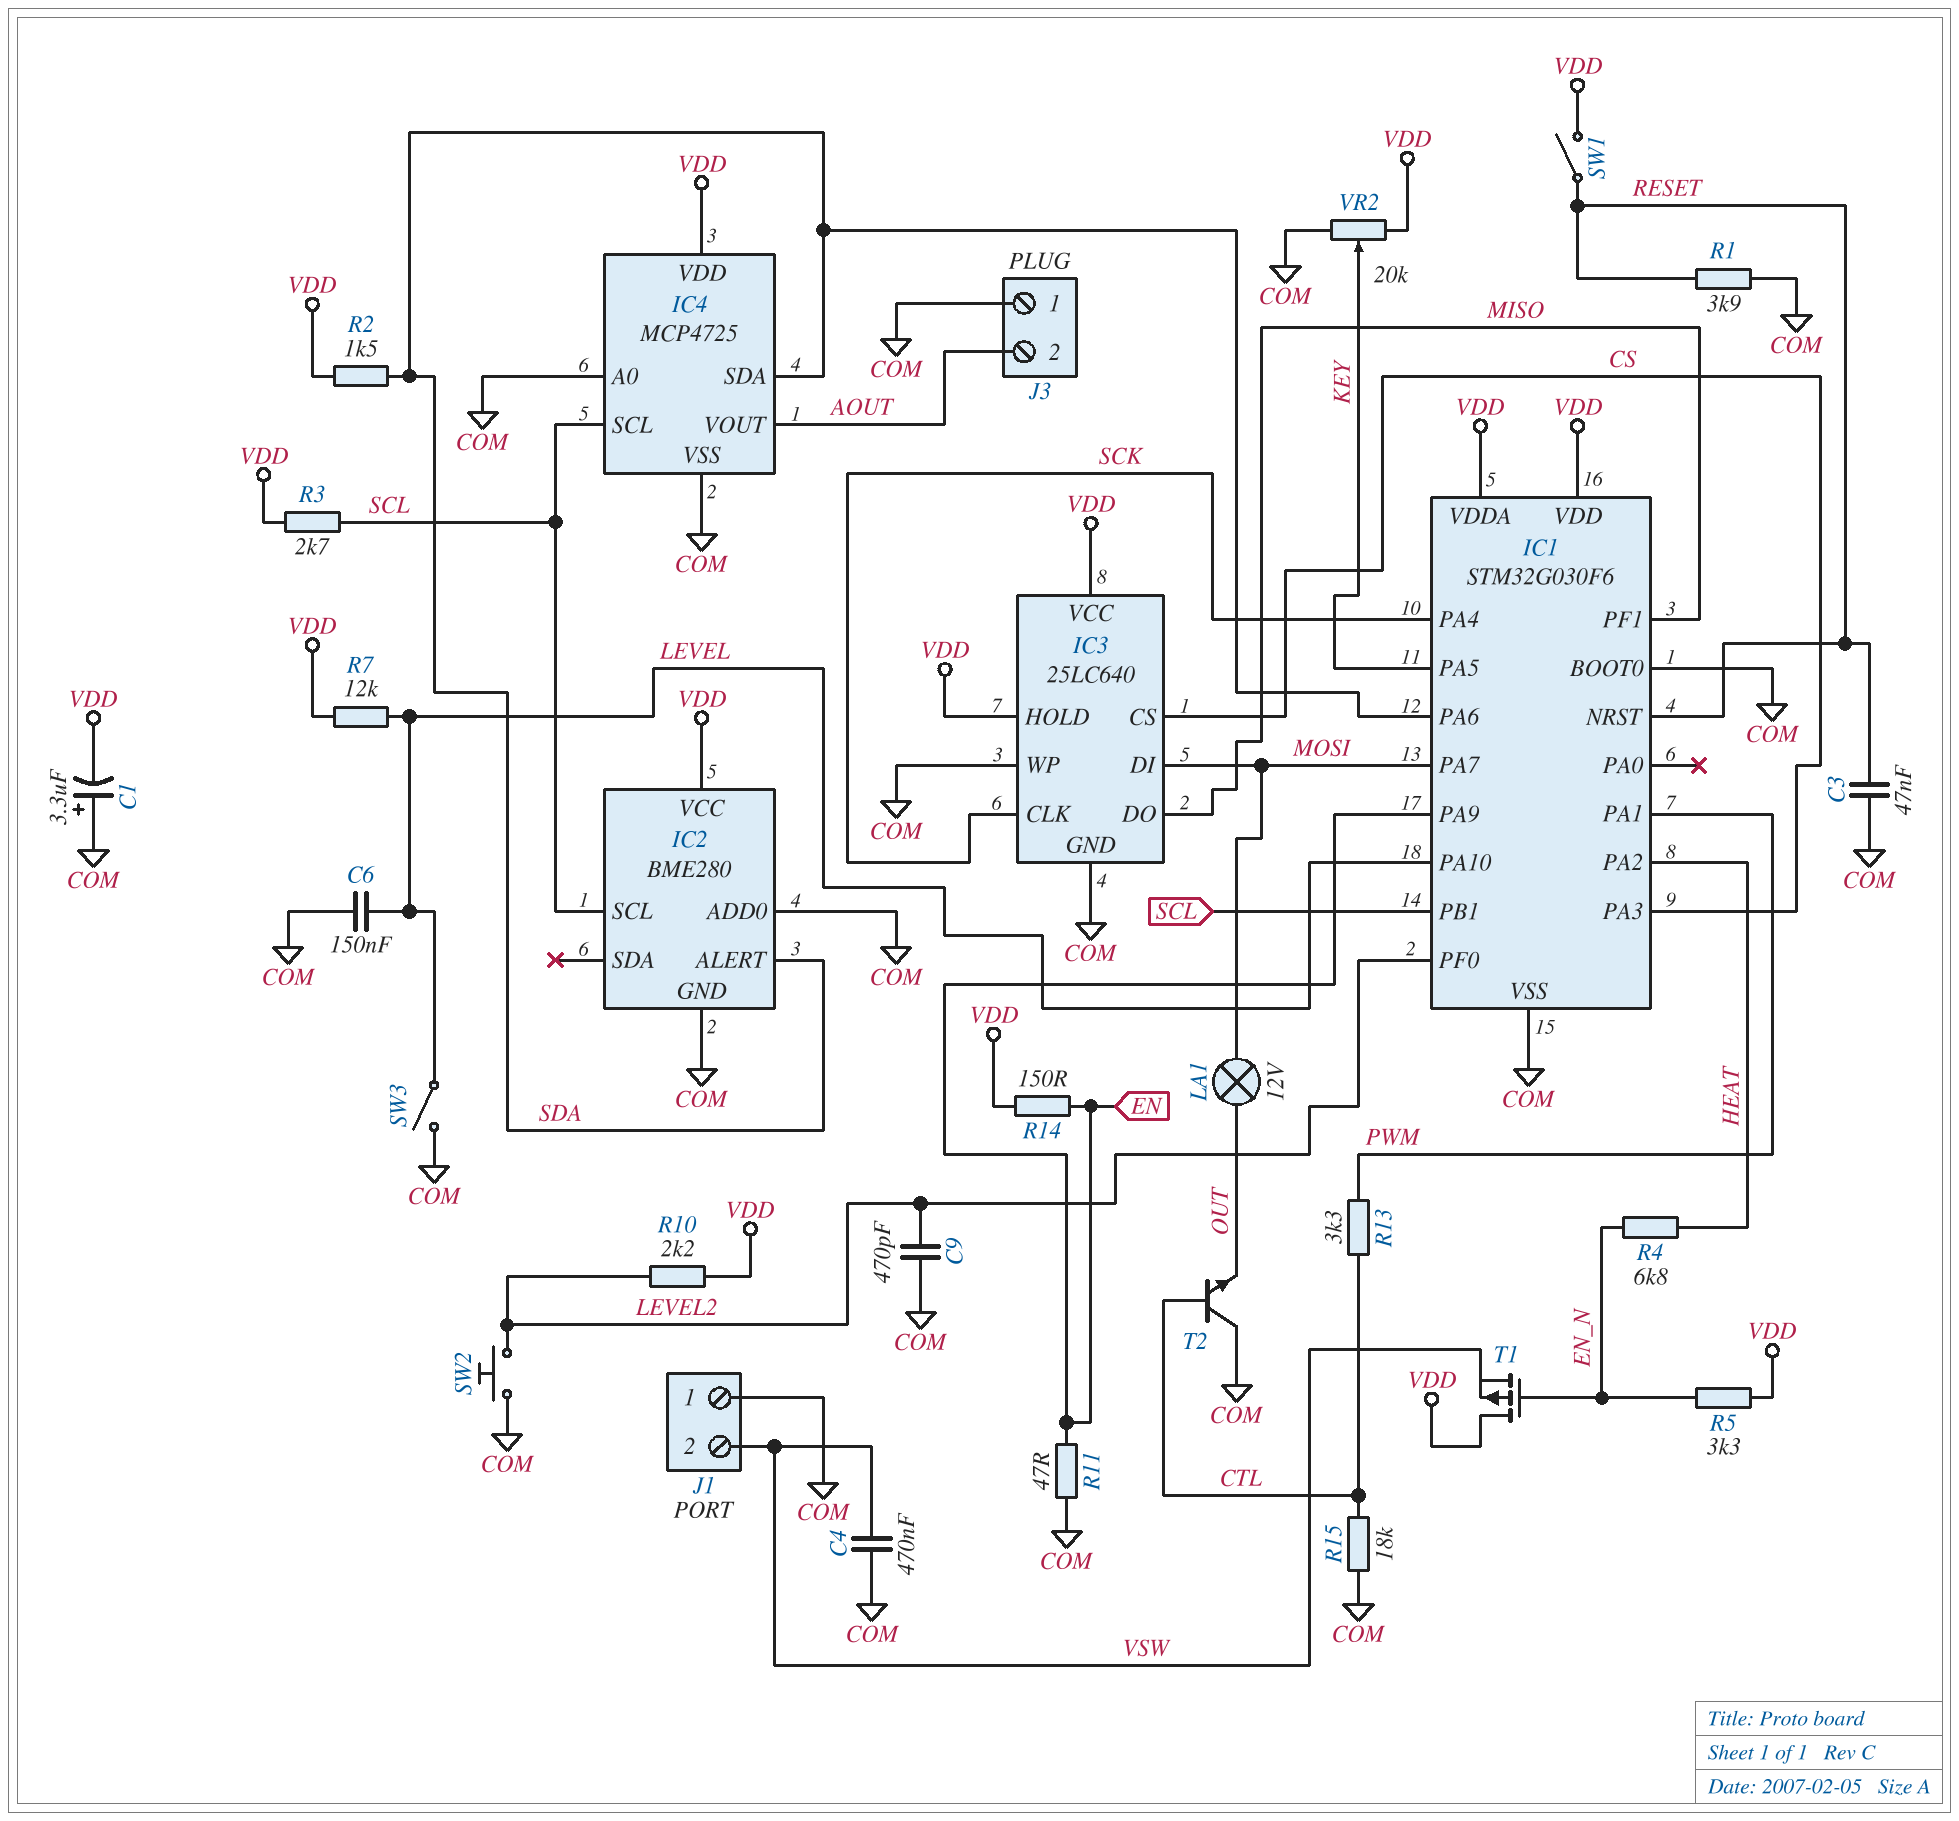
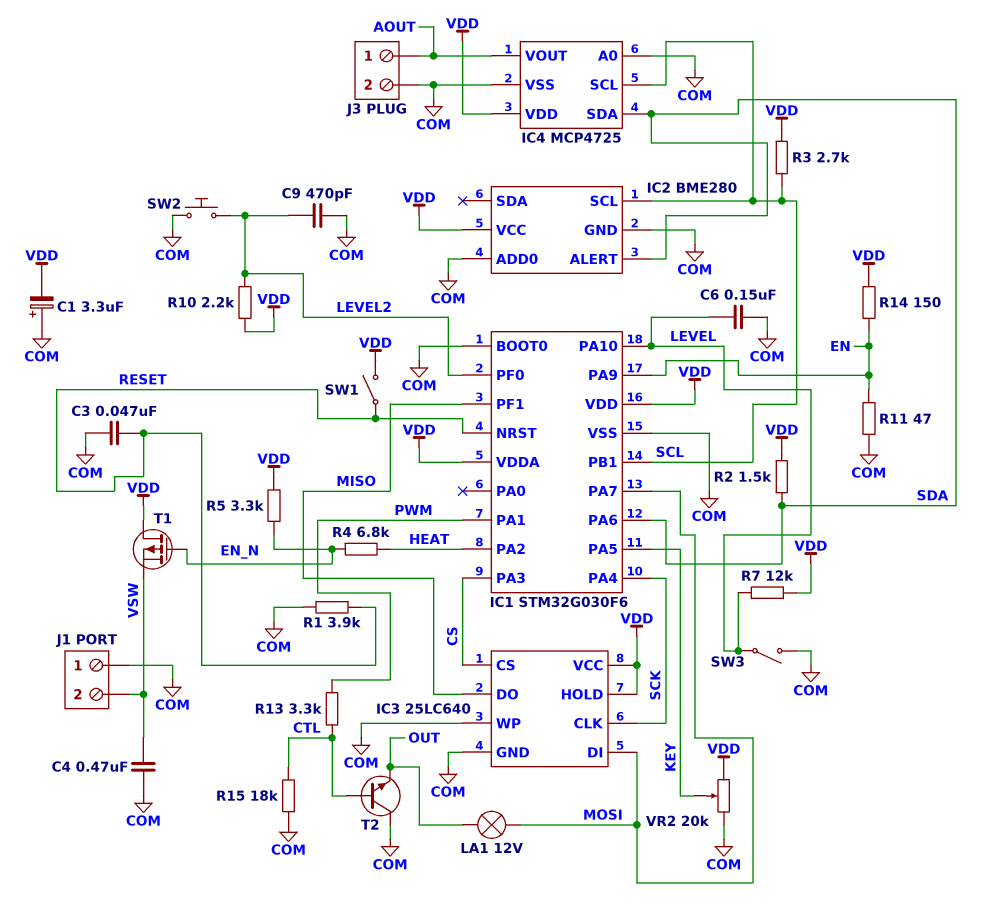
J3 pin 1: COM -> AOUT
J3 pin 2: AOUT -> COM

